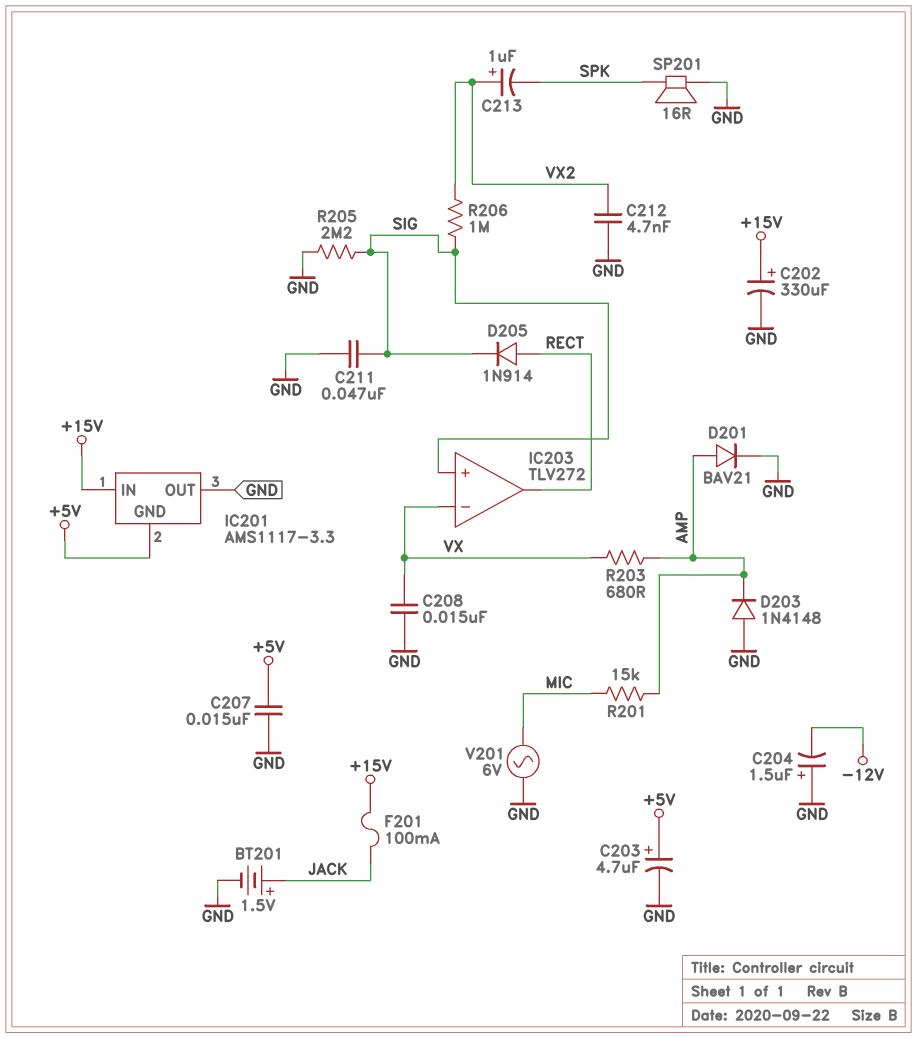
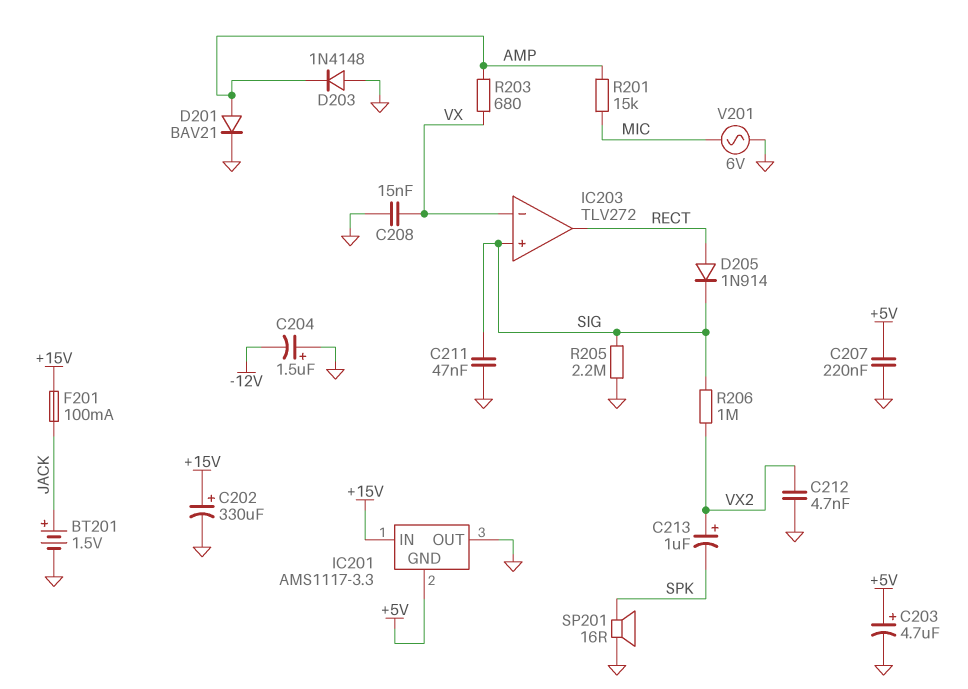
C207: 15nF (+5V, GND) -> 220nF (+5V, GND)

